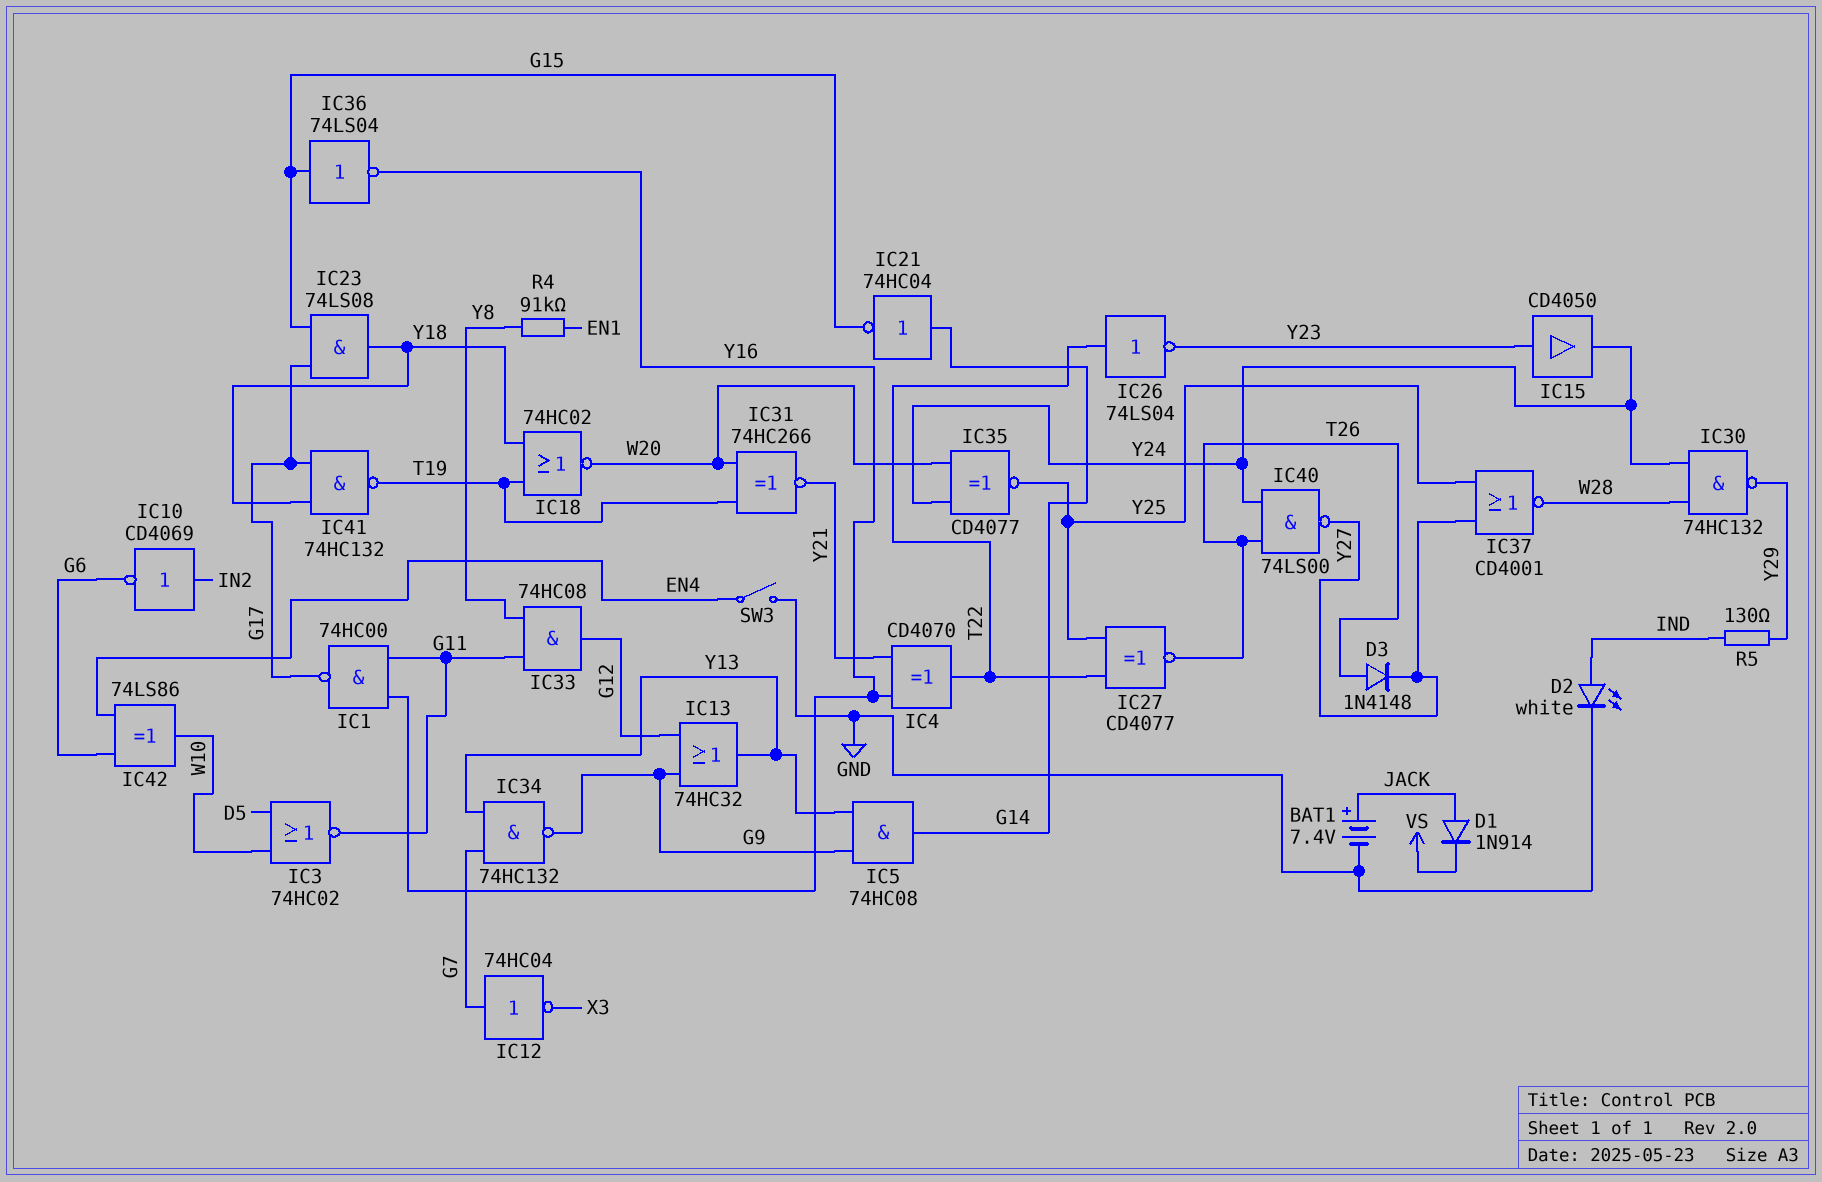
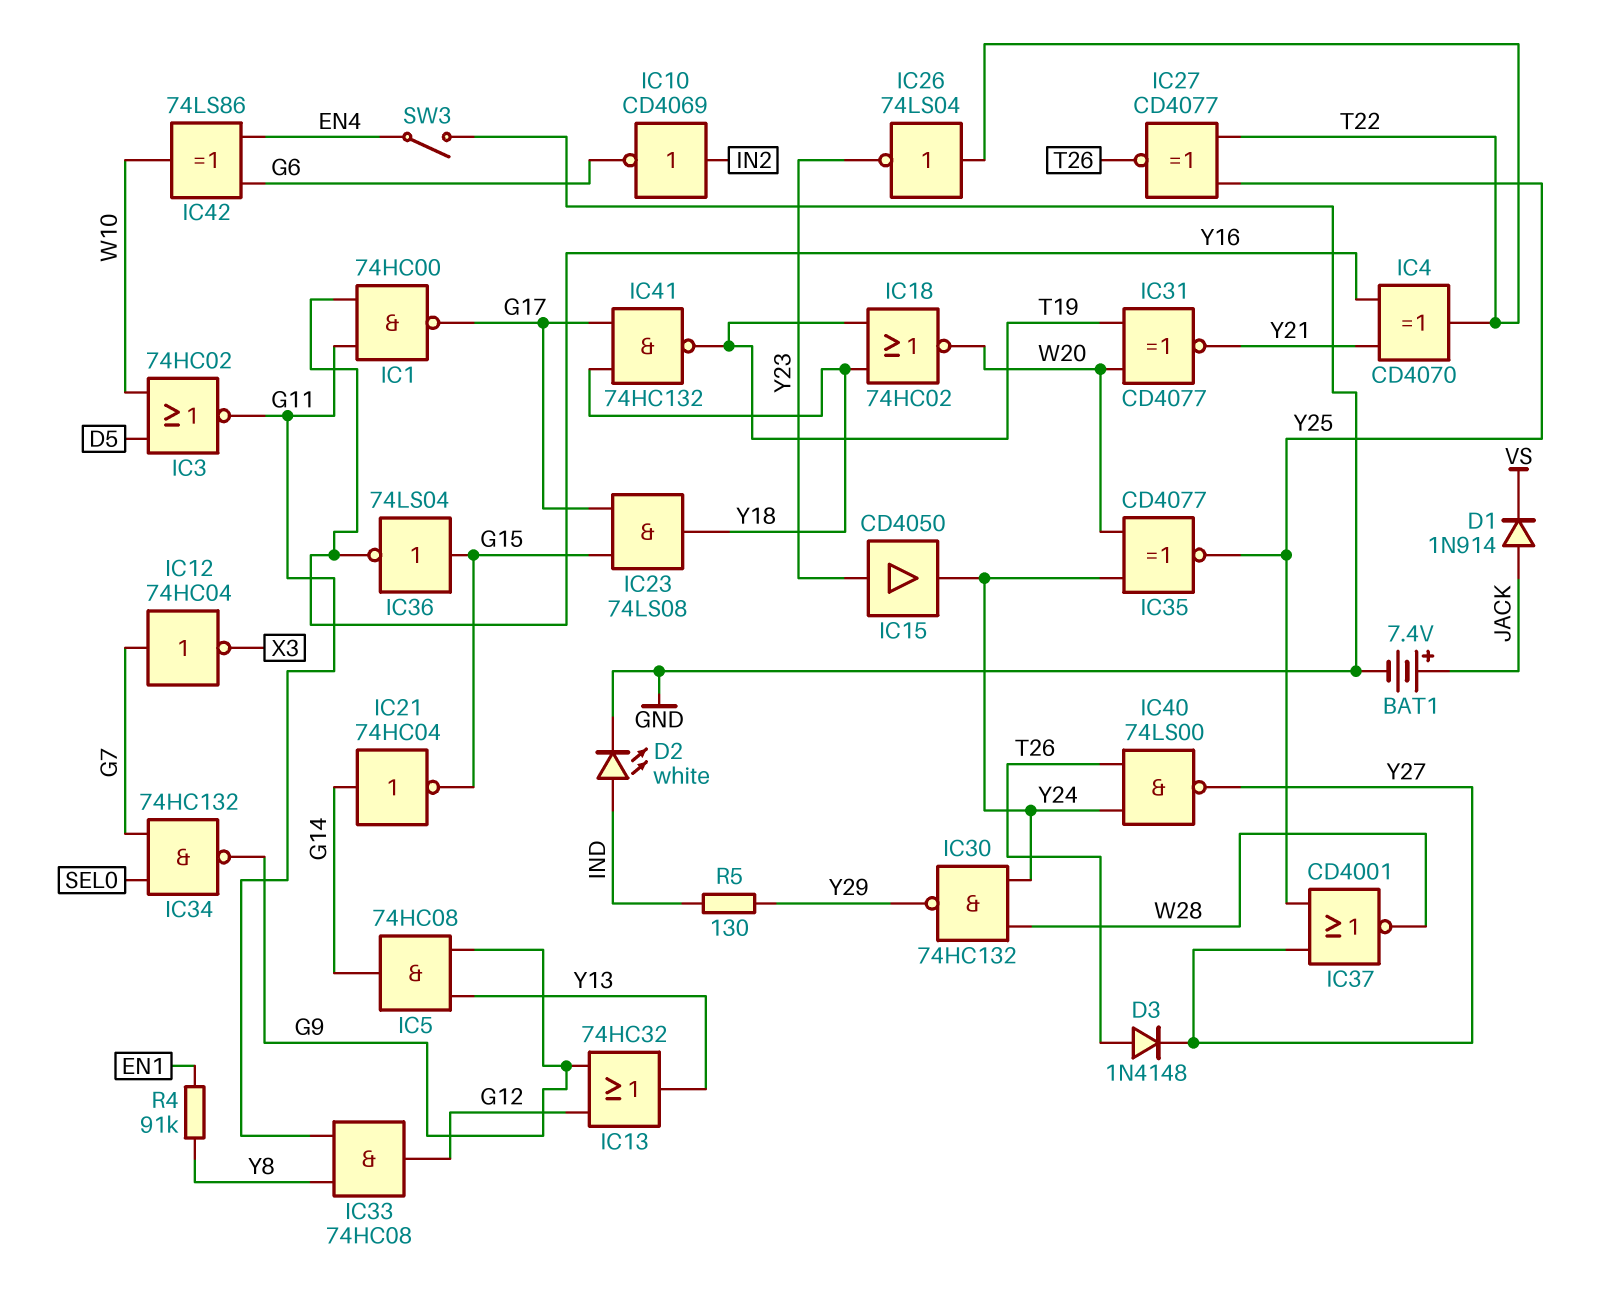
IC31: XNOR 74HC266 (in T19, in W20, out Y21) -> XNOR CD4077 (in T19, in W20, out Y21)
IC34: NAND 74HC132 (in G7, in Y13, out G9) -> NAND 74HC132 (in G7, in SEL0, out G9)

